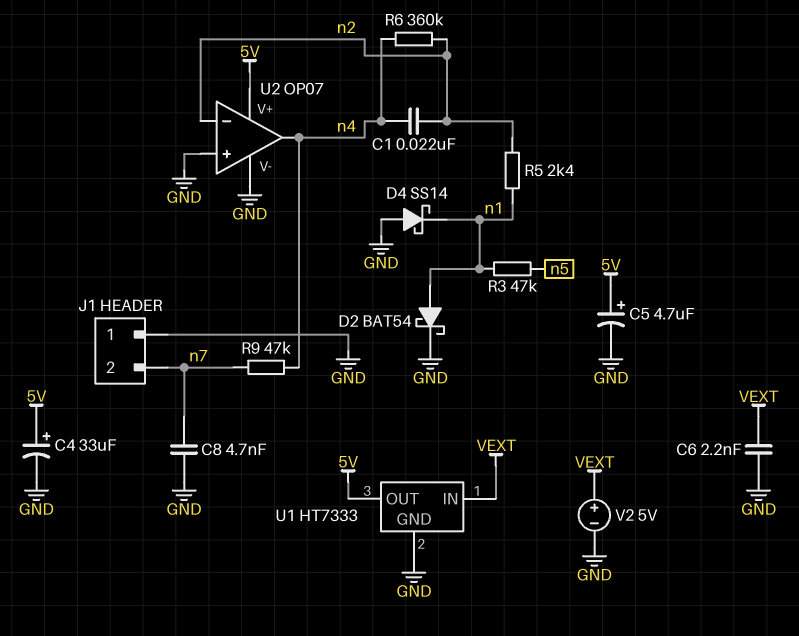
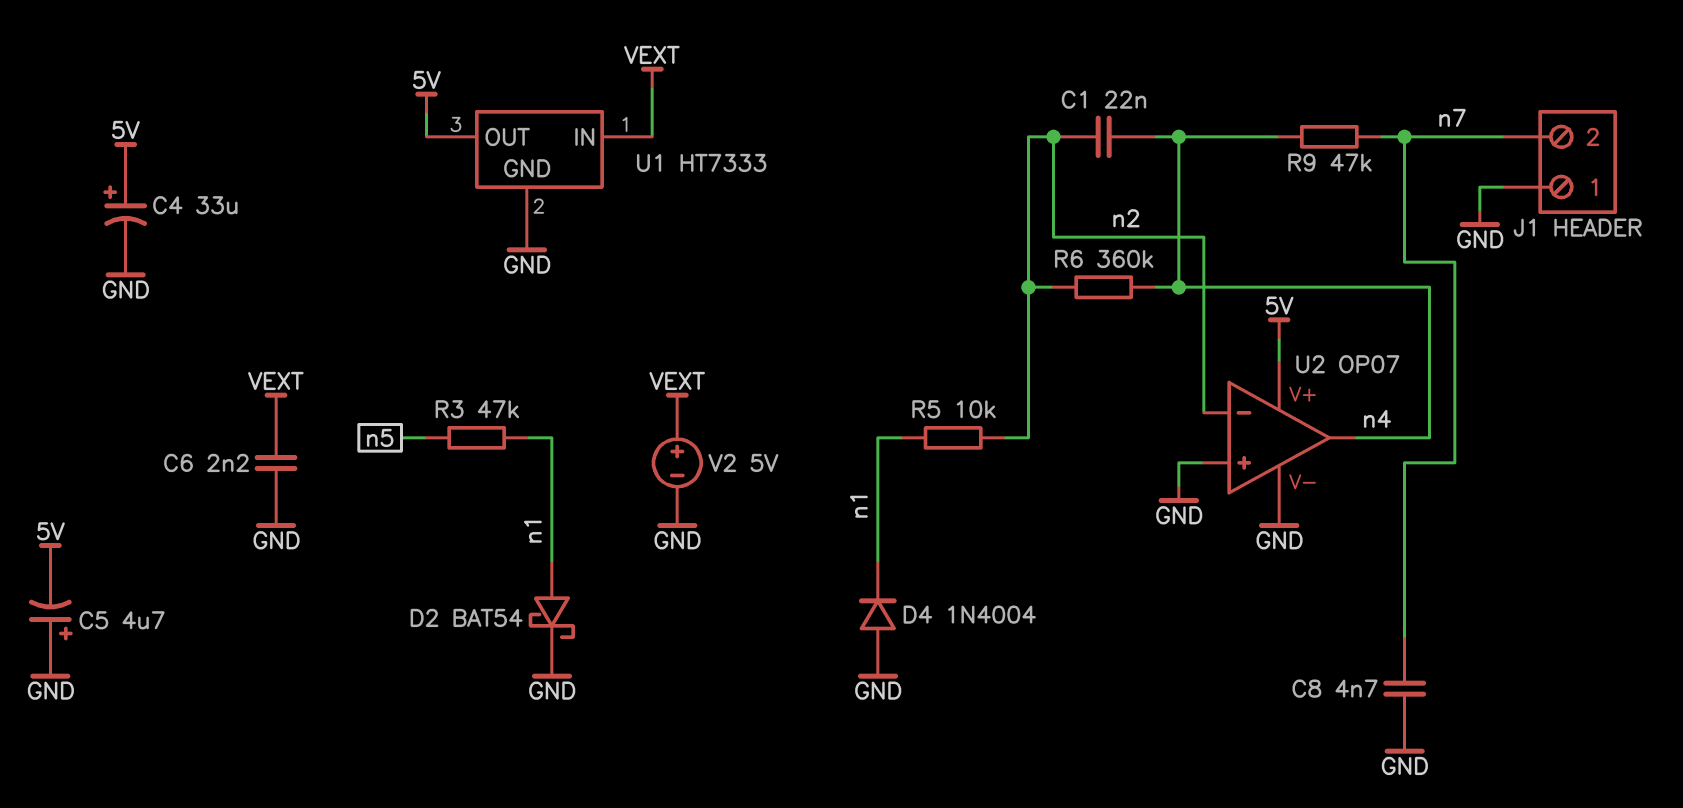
C5: 4.7uF (plus 5V, minus GND) -> 4.7uF (plus GND, minus 5V)
D4: schottky SS14 (A GND, K n1) -> diode 1N4004 (A GND, K n1)
R5: 2.4k (n1, n2) -> 10k (n1, n2)

